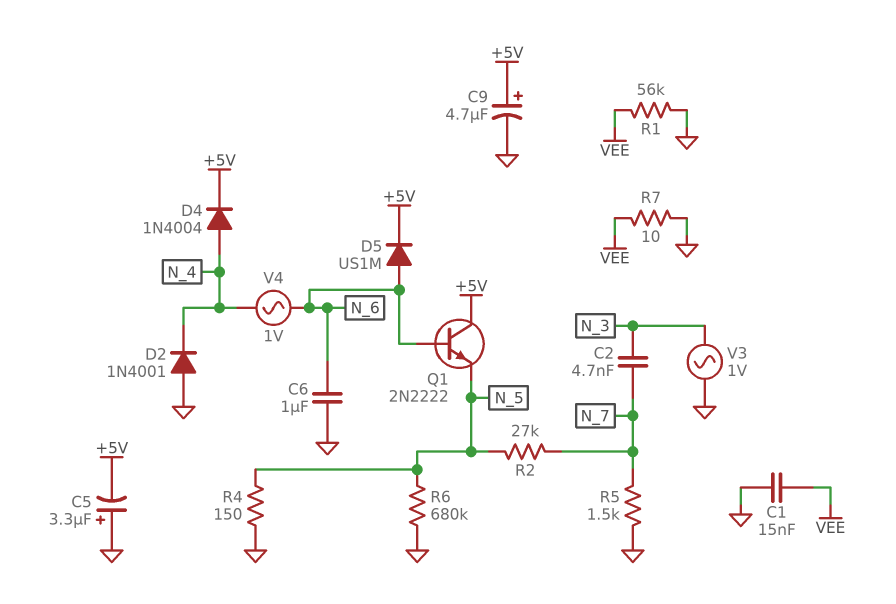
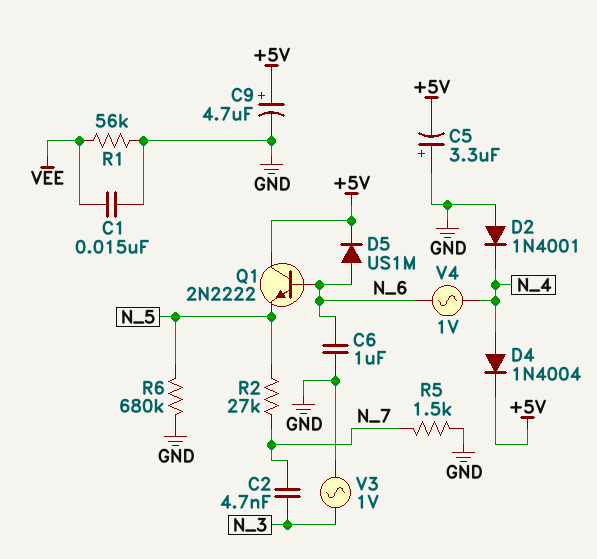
R4: 150 (GND, N_5) -> none
R7: 10 (GND, VEE) -> none

